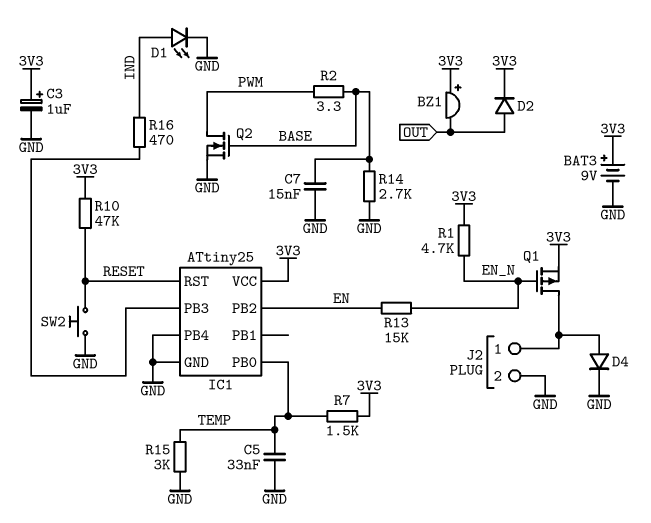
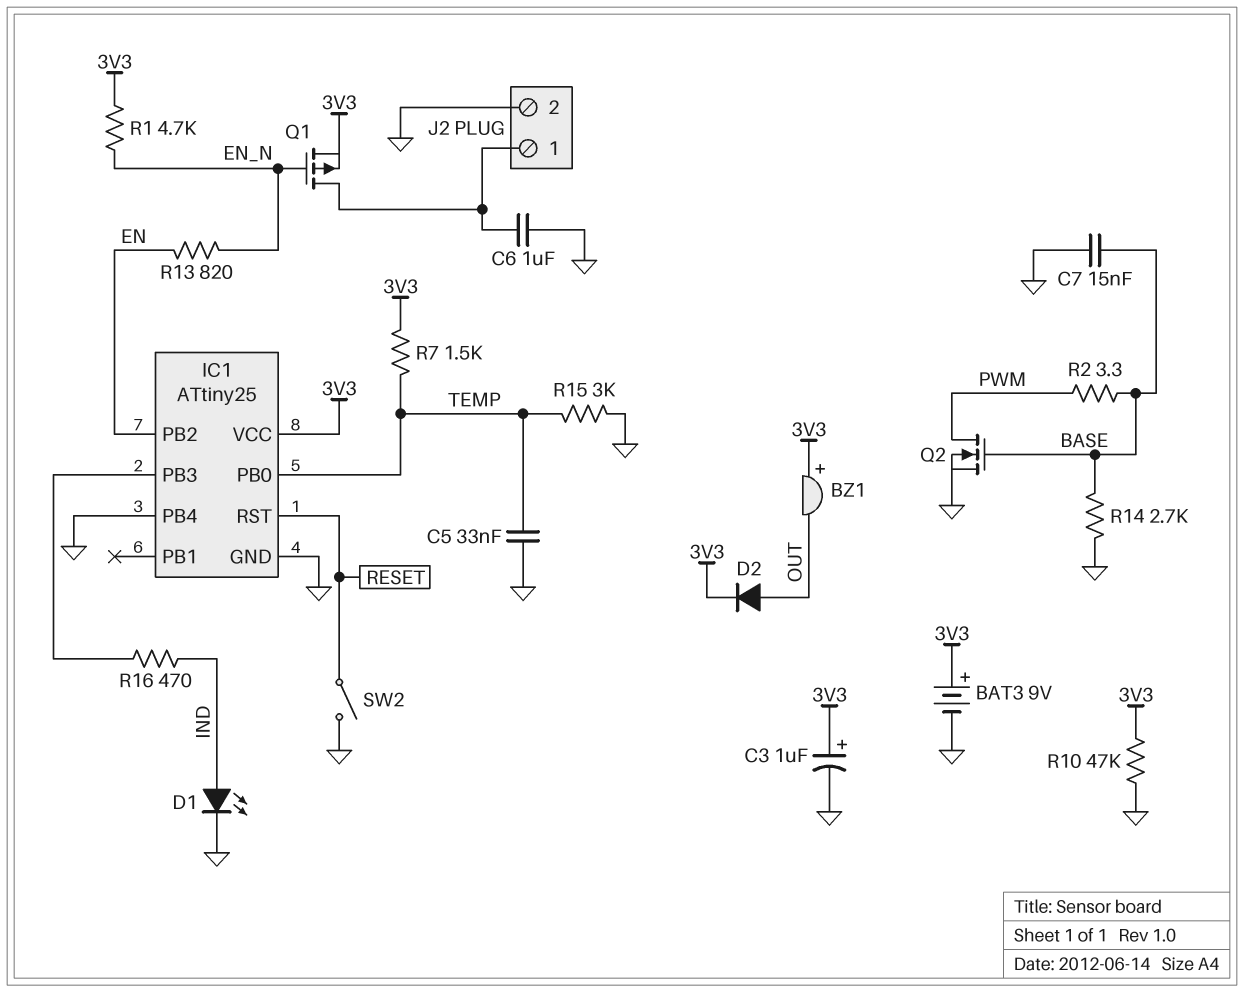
C6: none -> 1uF (GND, J2/1)
D4: diode (A J2/1, K GND) -> none
R10: 47k (3V3, RESET) -> 47k (3V3, GND)
R13: 15k (EN, EN_N) -> 820 (EN, EN_N)
SW2: button (GND, RESET) -> switch (GND, RESET)

